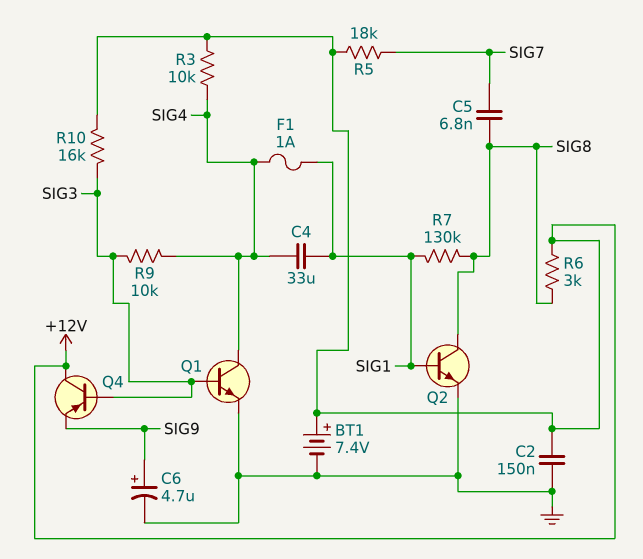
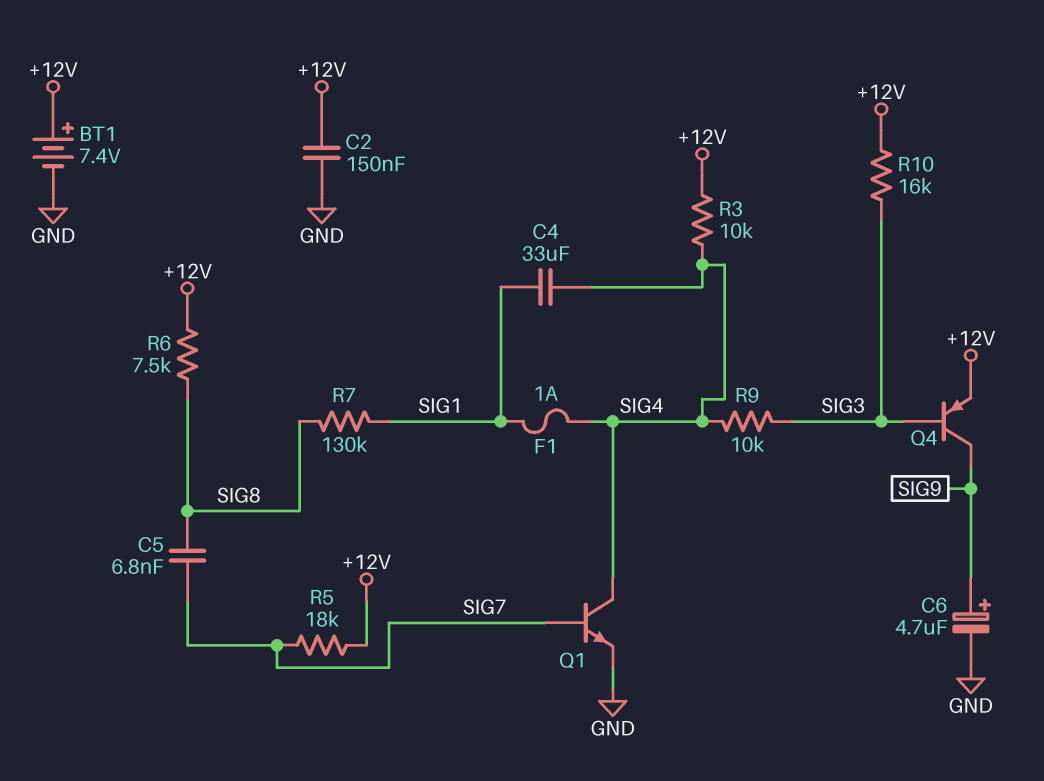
Q1: NPN (B SIG3, C SIG4, E GND) -> NPN (B SIG7, C SIG4, E GND)
Q2: NPN (B SIG1, C SIG8, E GND) -> none
Q4: PNP (B SIG3, C +12V, E SIG9) -> PNP (B SIG3, C SIG9, E +12V)
R6: 3k (+12V, SIG8) -> 7.5k (+12V, SIG8)

